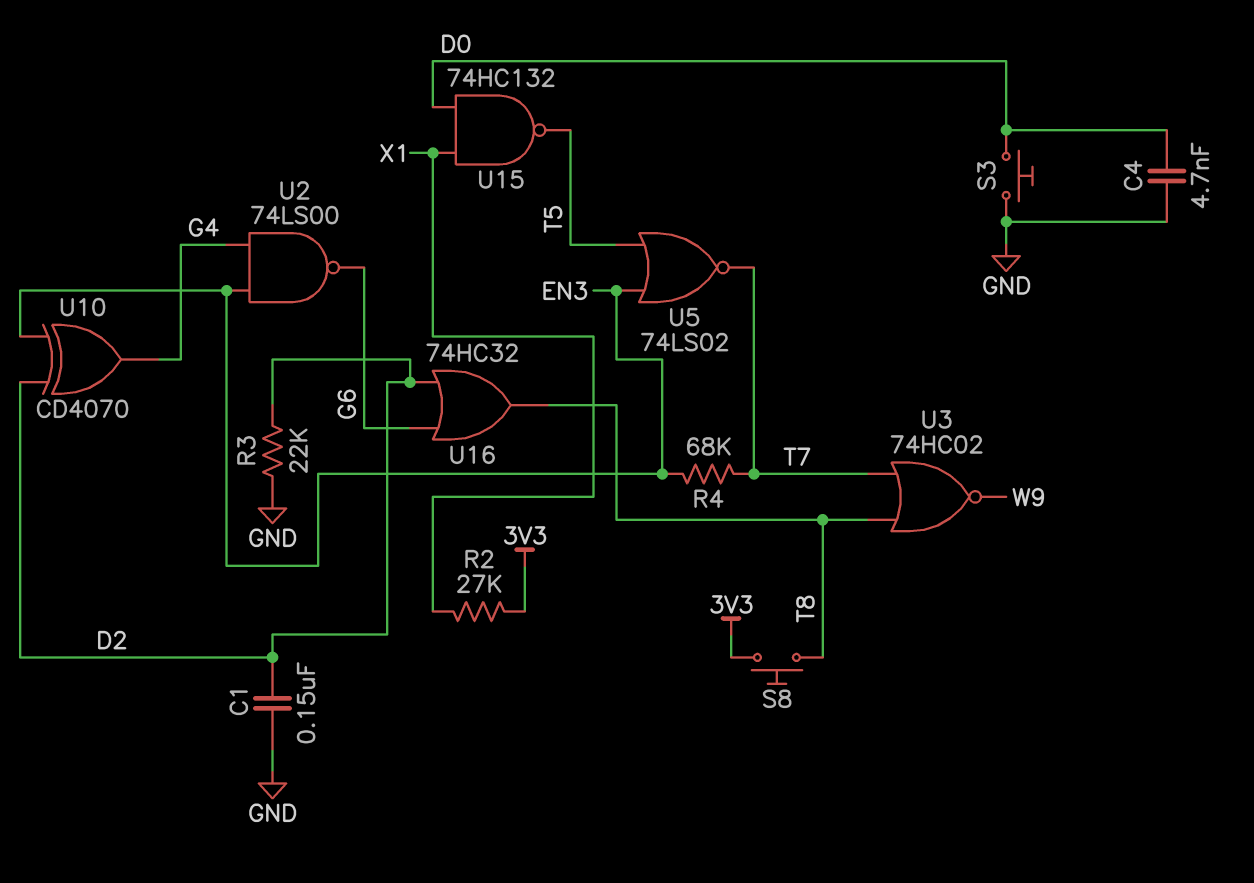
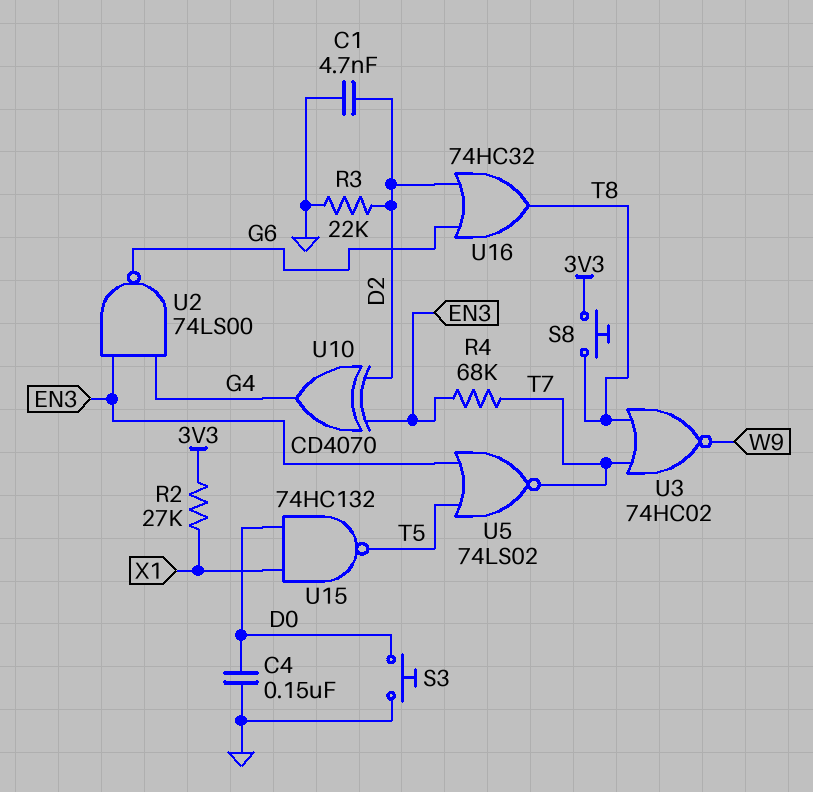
C1: 150nF (D2, GND) -> 4.7nF (D2, GND)
C4: 4.7nF (D0, GND) -> 150nF (D0, GND)

